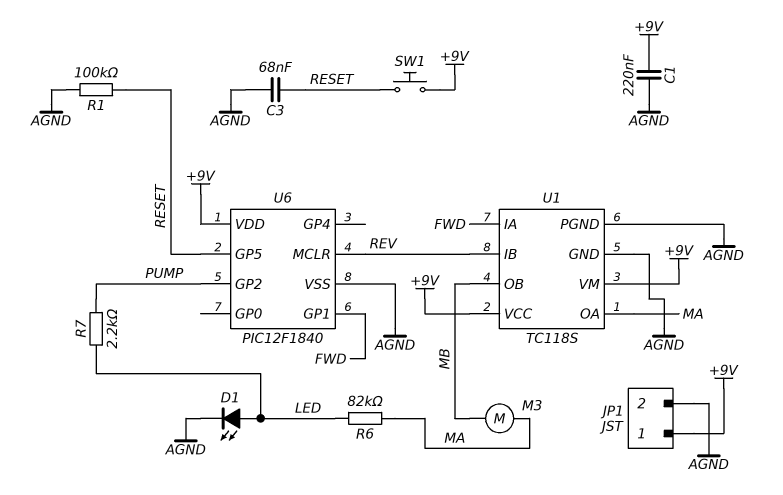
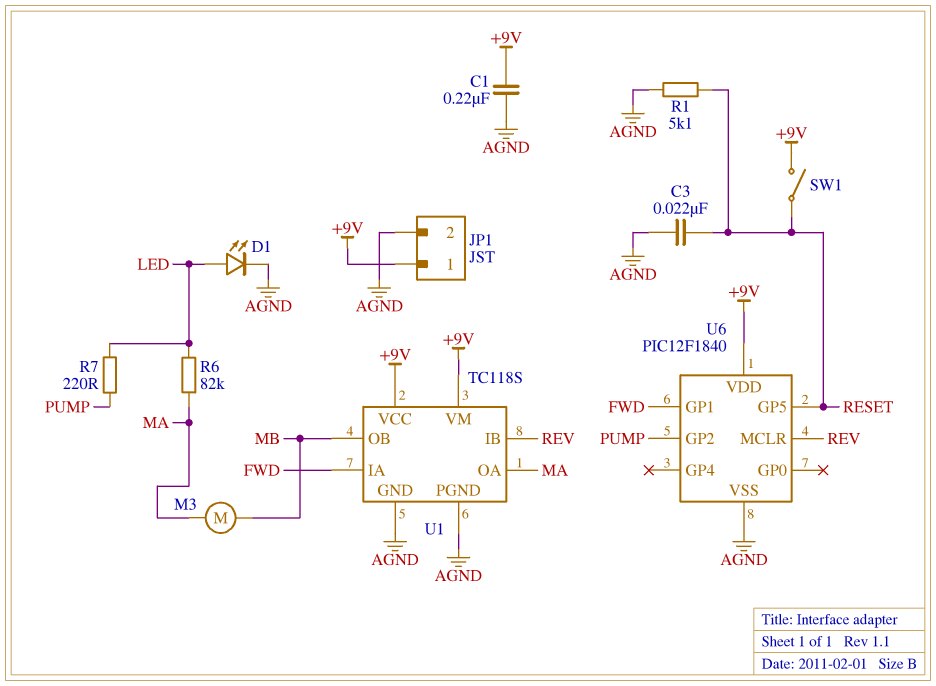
C3: 68nF (AGND, RESET) -> 22nF (AGND, RESET)
R1: 100k (AGND, RESET) -> 5.1k (AGND, RESET)
R7: 2.2k (LED, PUMP) -> 220 (LED, PUMP)
SW1: button (+9V, RESET) -> switch (+9V, RESET)

